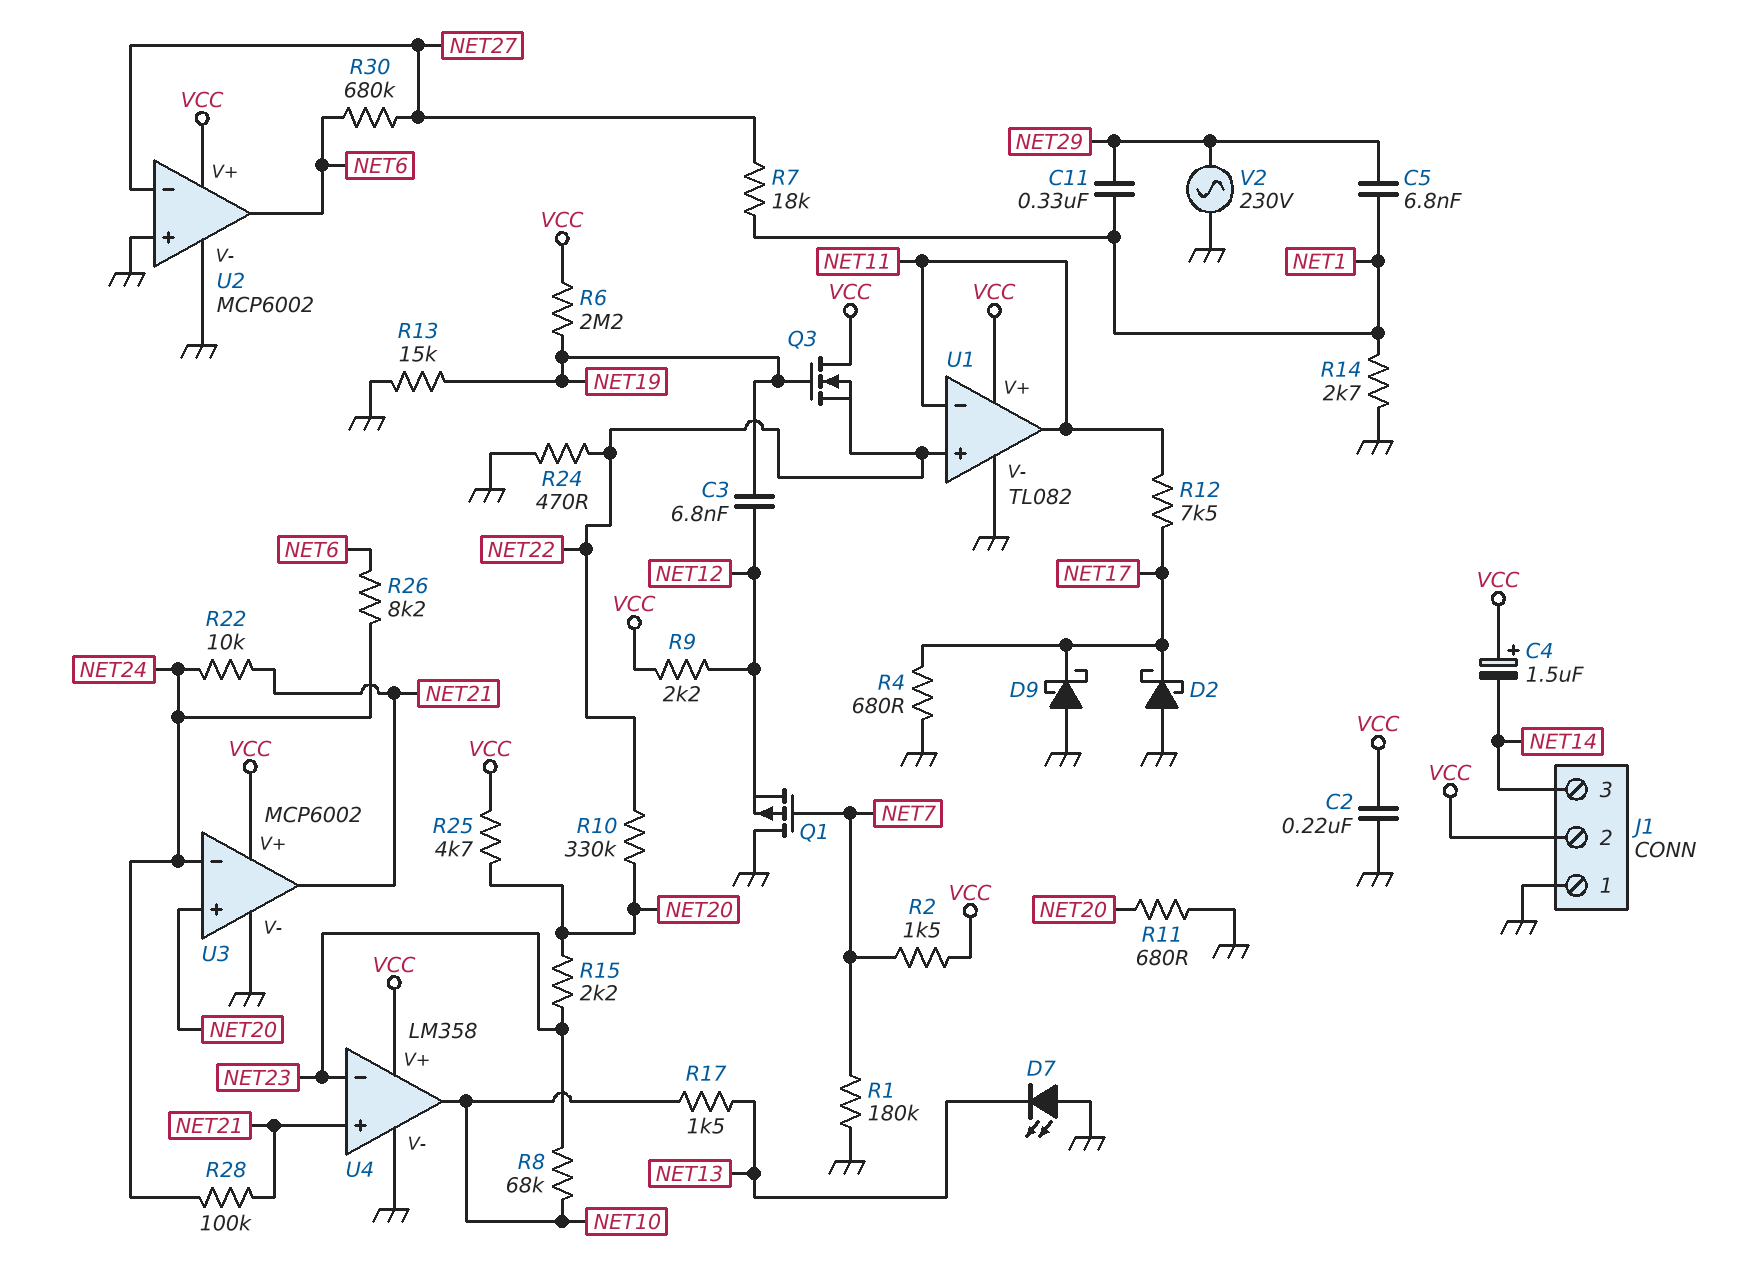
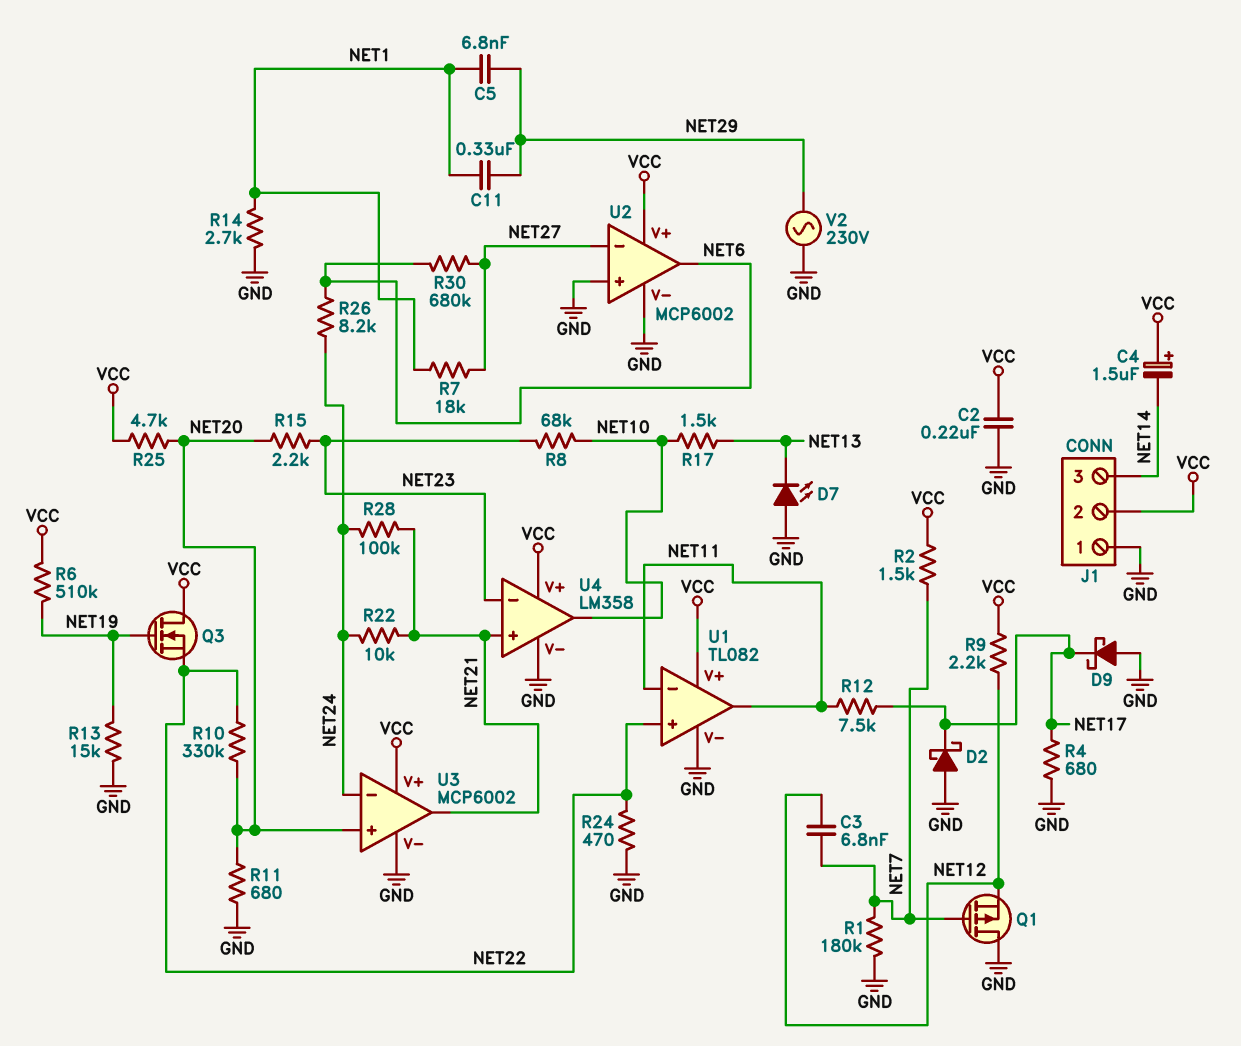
C3: 6.8nF (NET12, NET19) -> 6.8nF (NET7, NET12)
R6: 2.2M (NET19, VCC) -> 510k (NET19, VCC)

